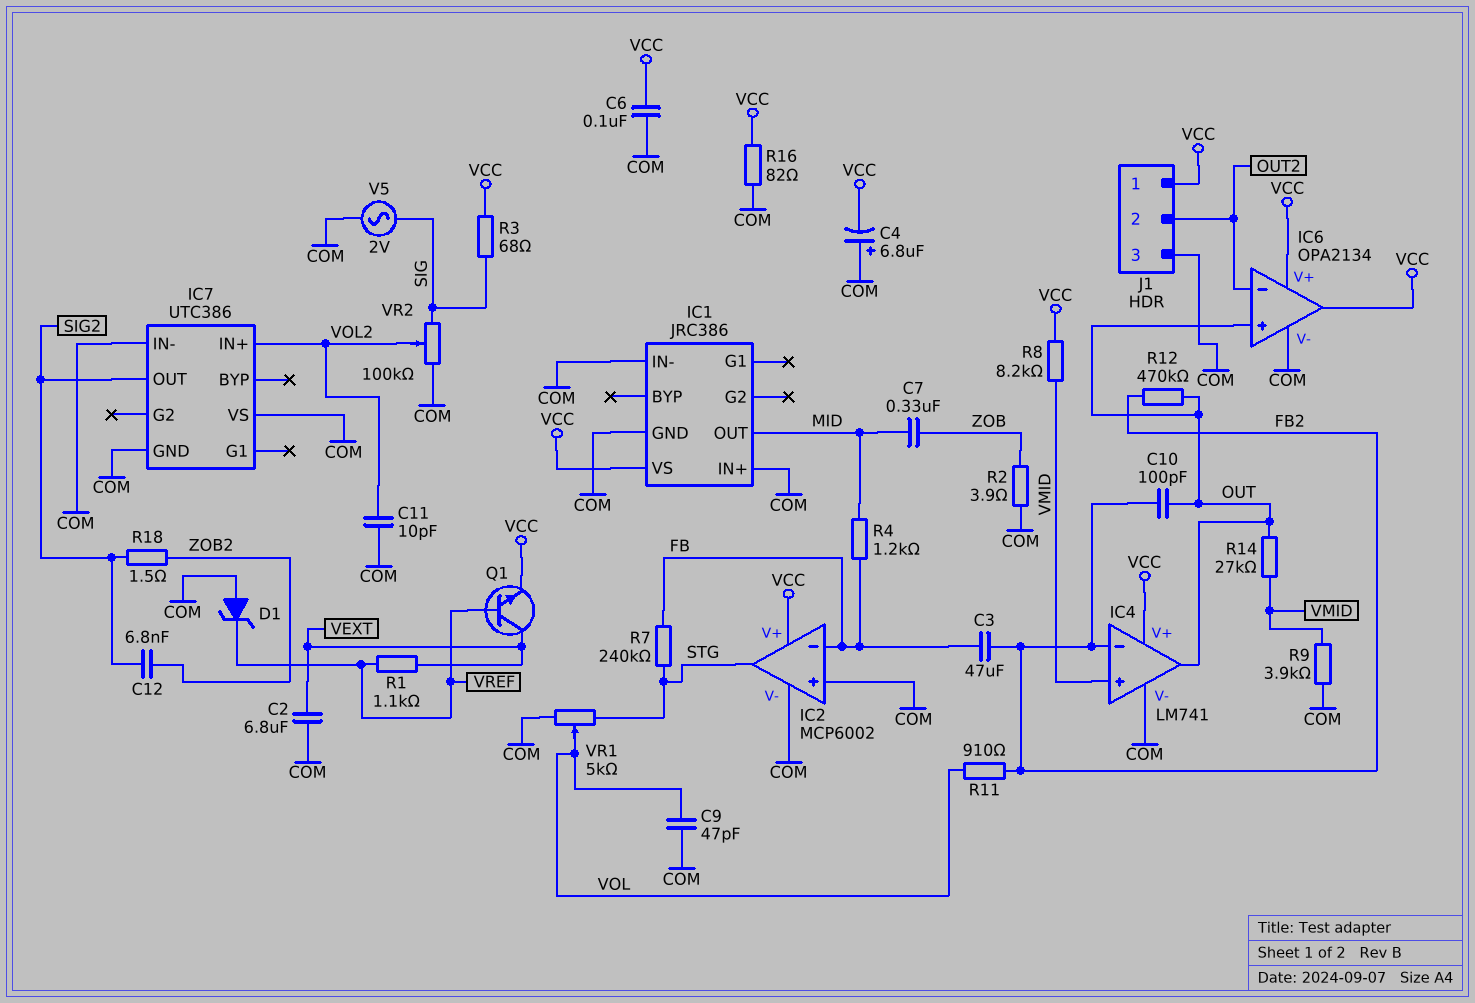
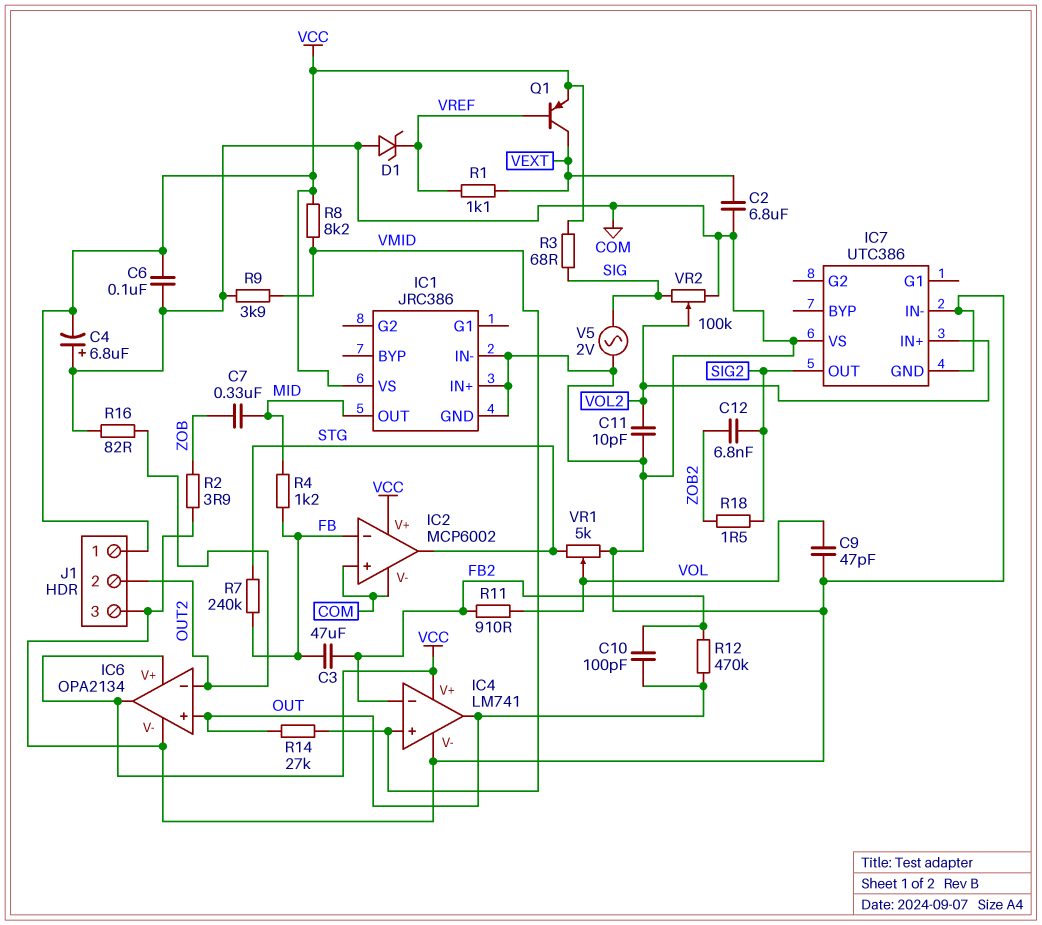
Q1: NPN (B VREF, C VEXT, E VCC) -> PNP (B VREF, C VEXT, E VCC)
R16: 82 (COM, VCC) -> 82 (COM, OUT2)

